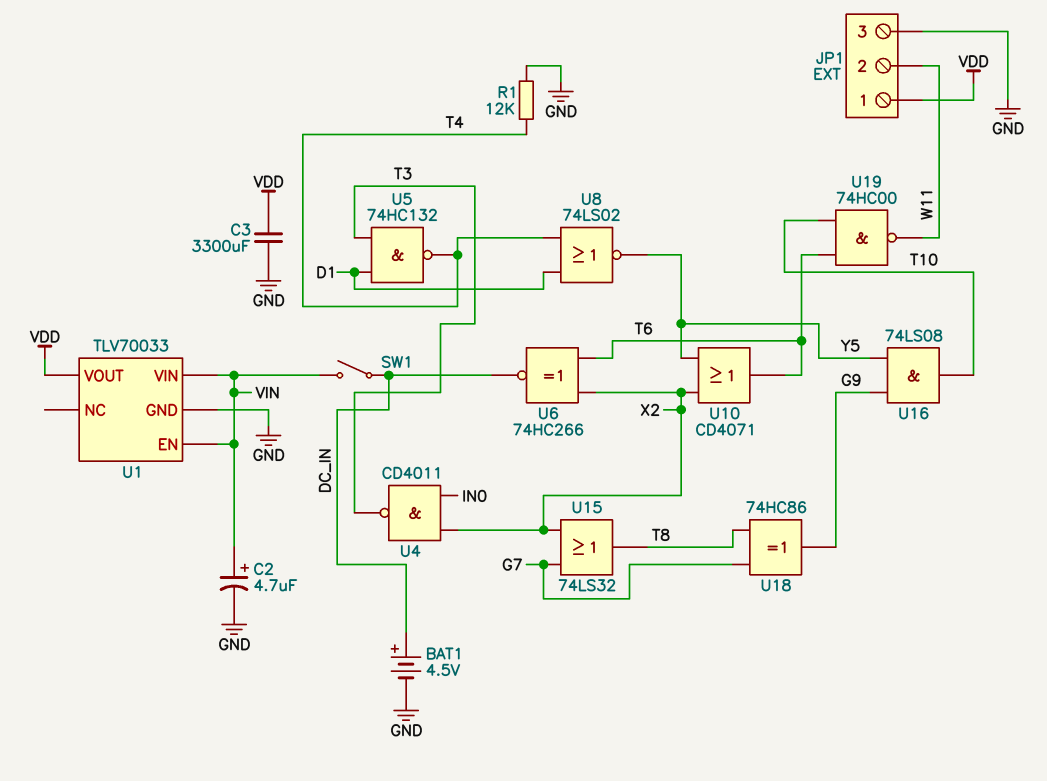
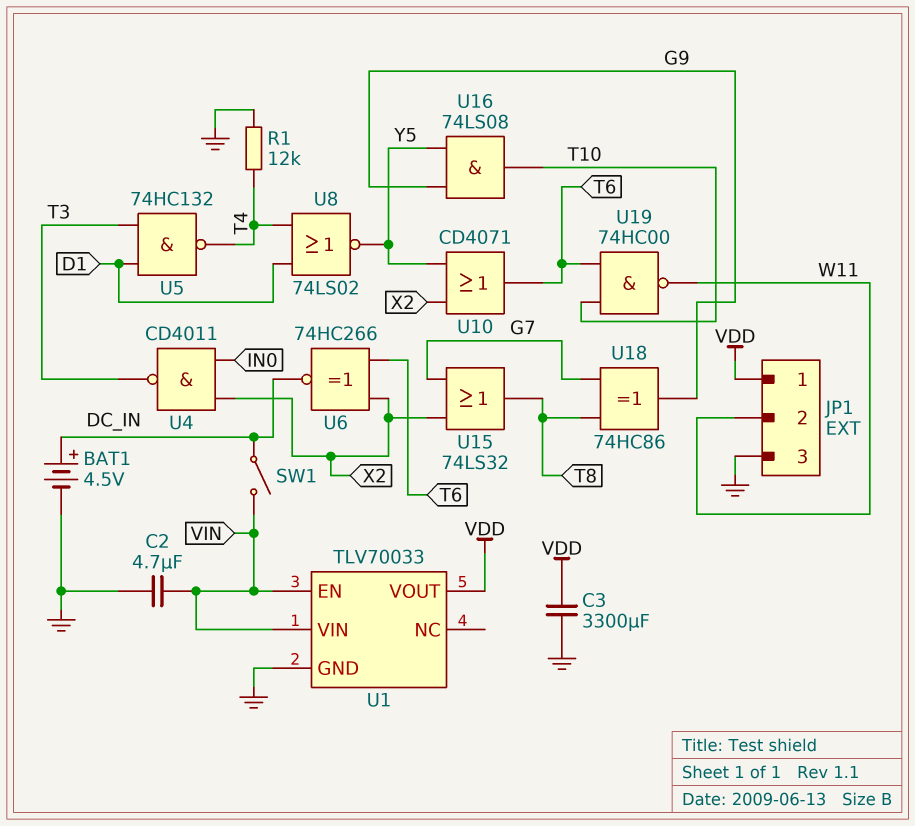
C2: 4.7uF (plus VIN, minus GND) -> 4.7uF (GND, VIN)

